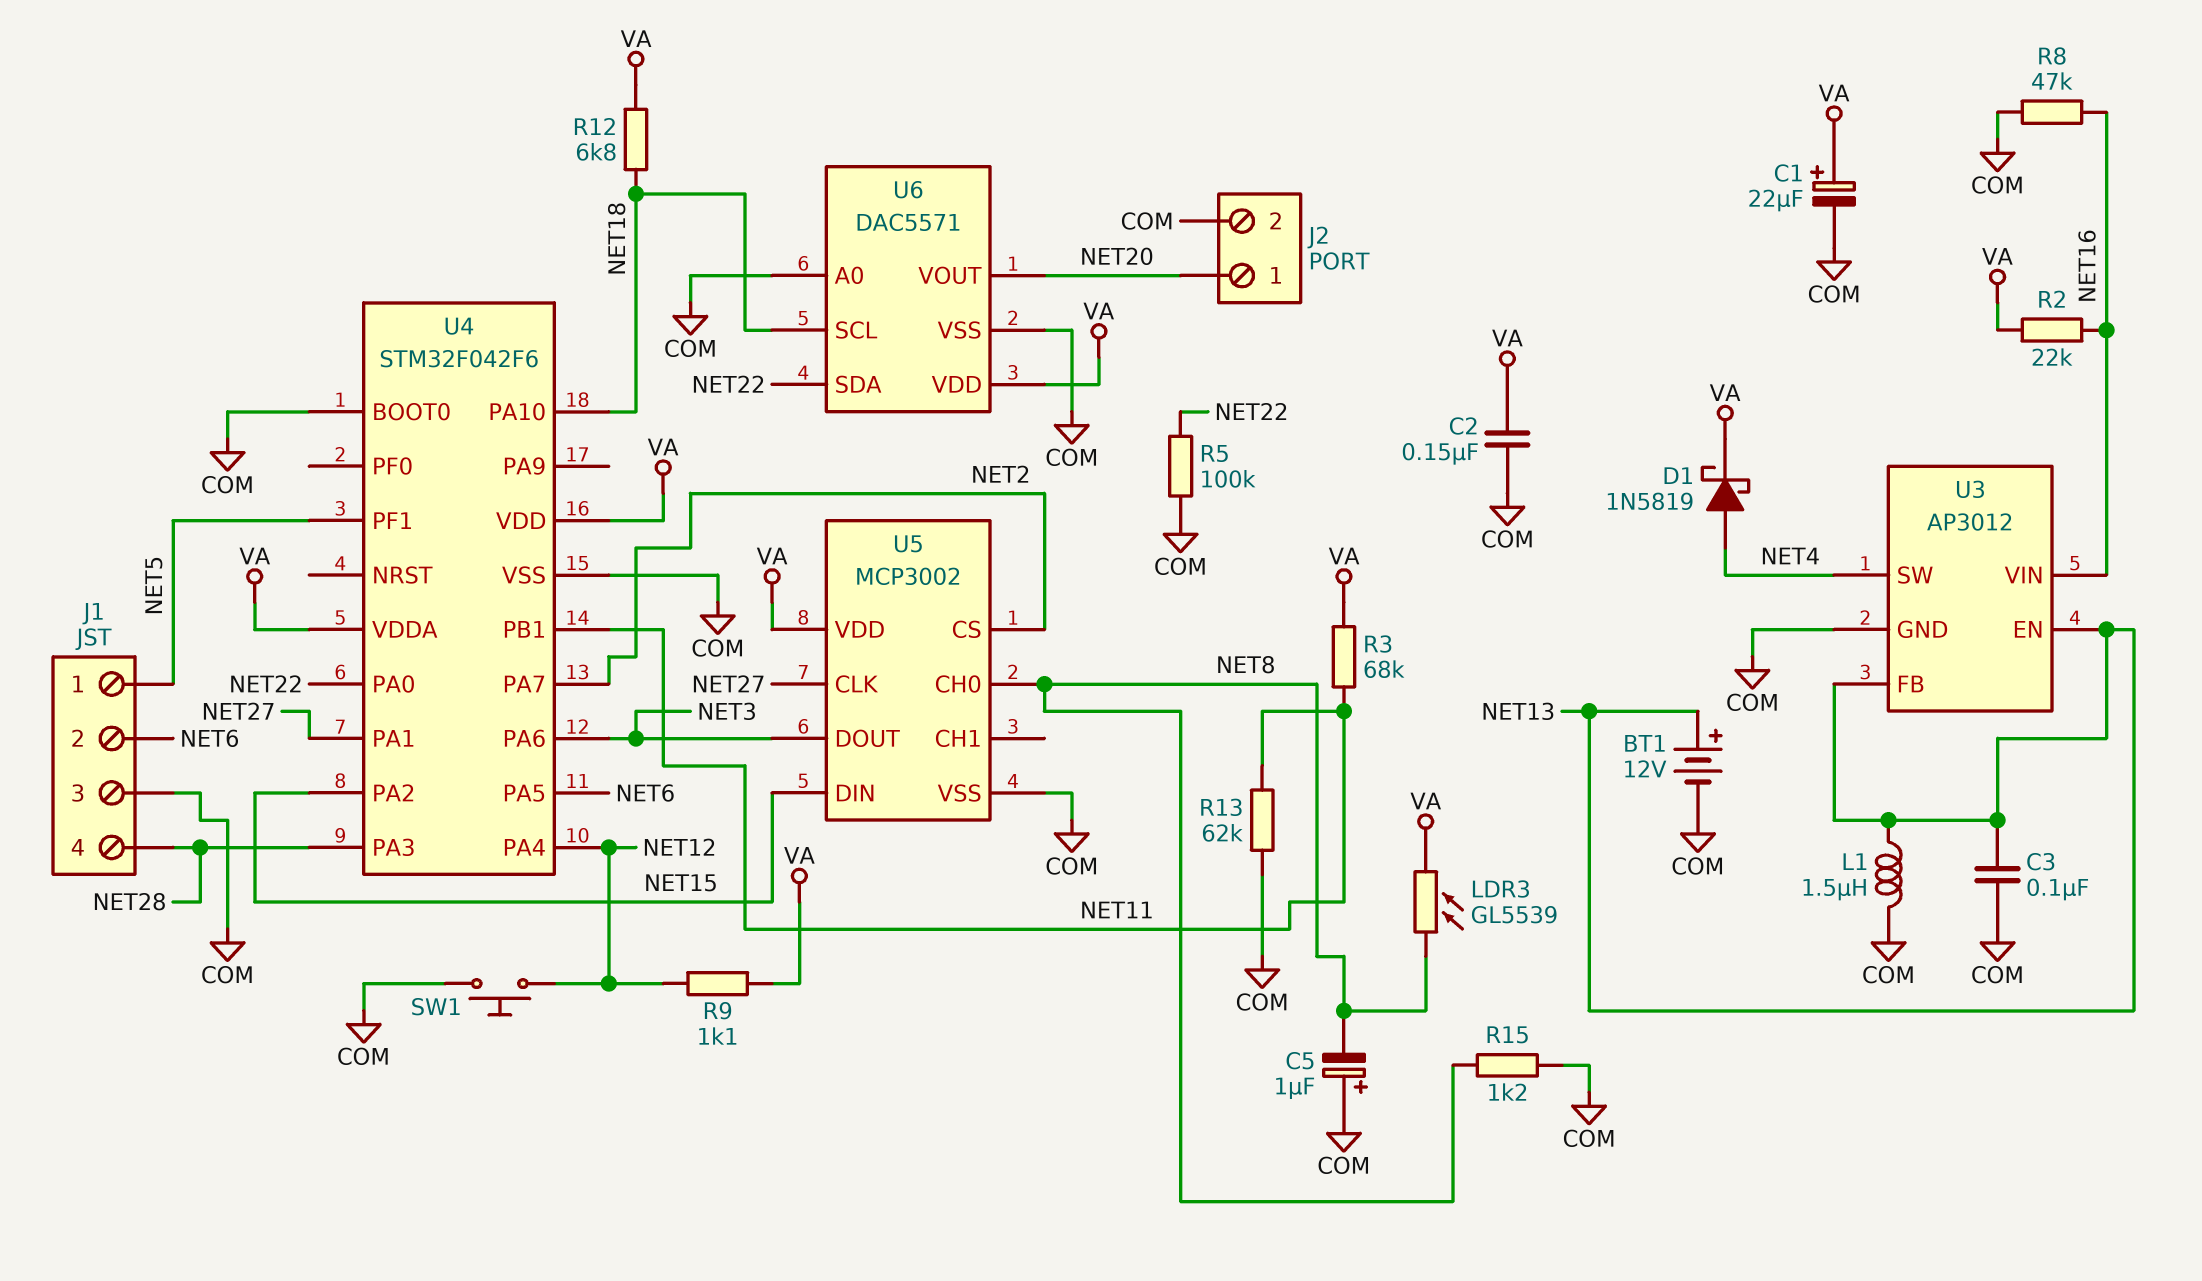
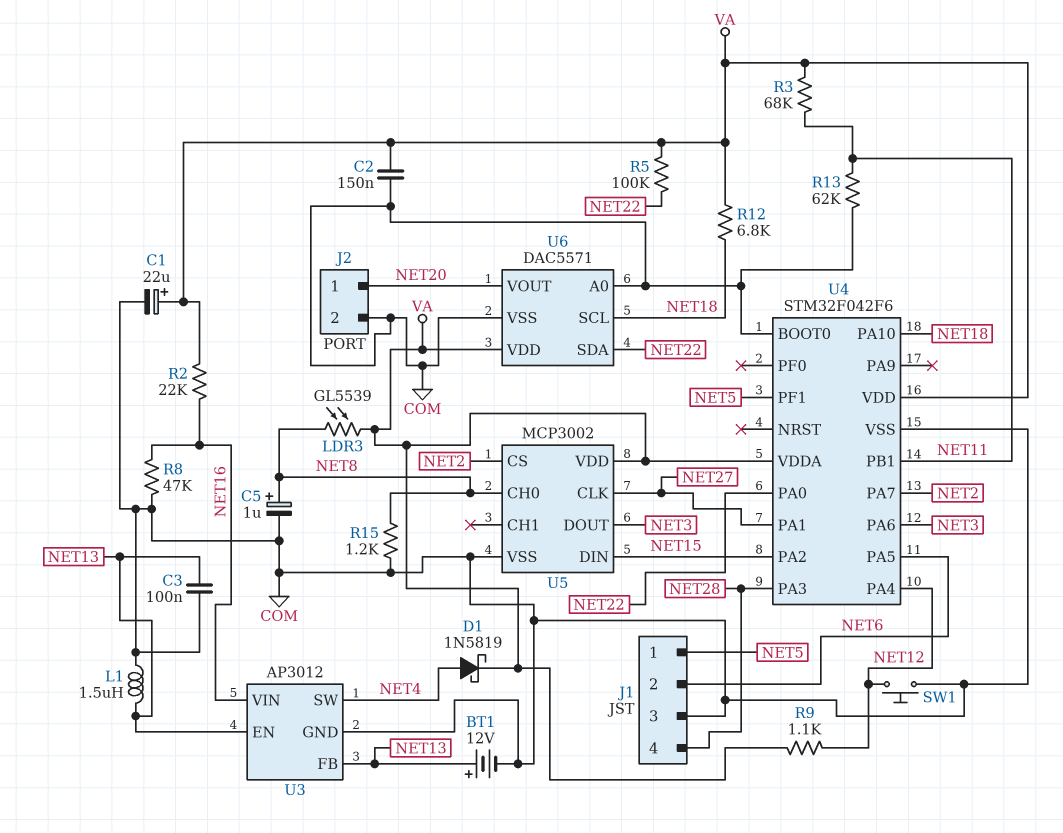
C5: 1uF (plus COM, minus NET8) -> 1uF (plus NET8, minus COM)
R5: 100k (COM, NET22) -> 100k (NET22, VA)

